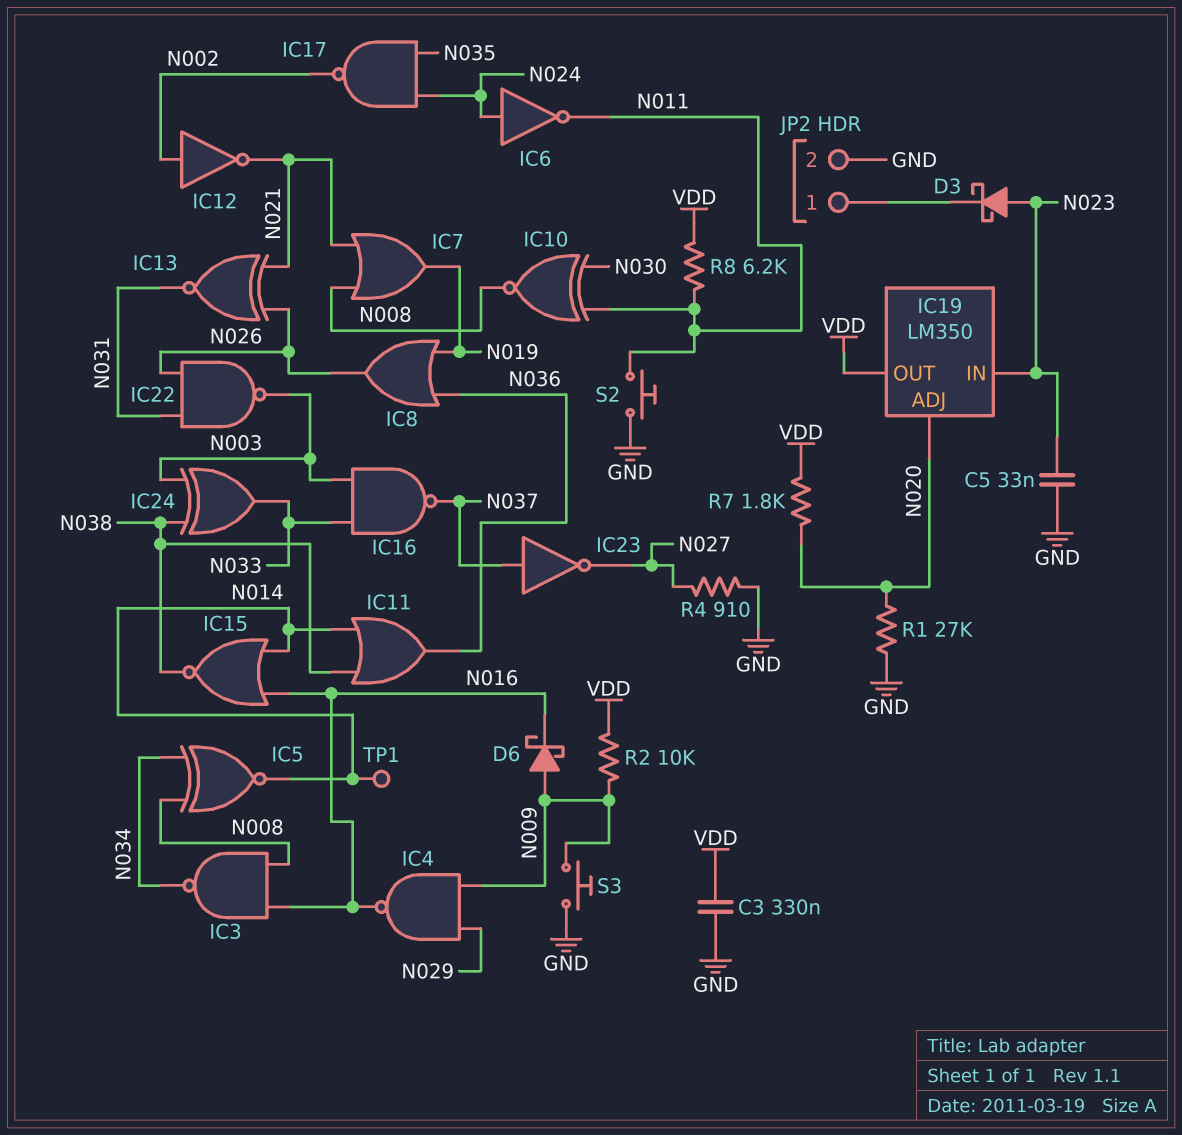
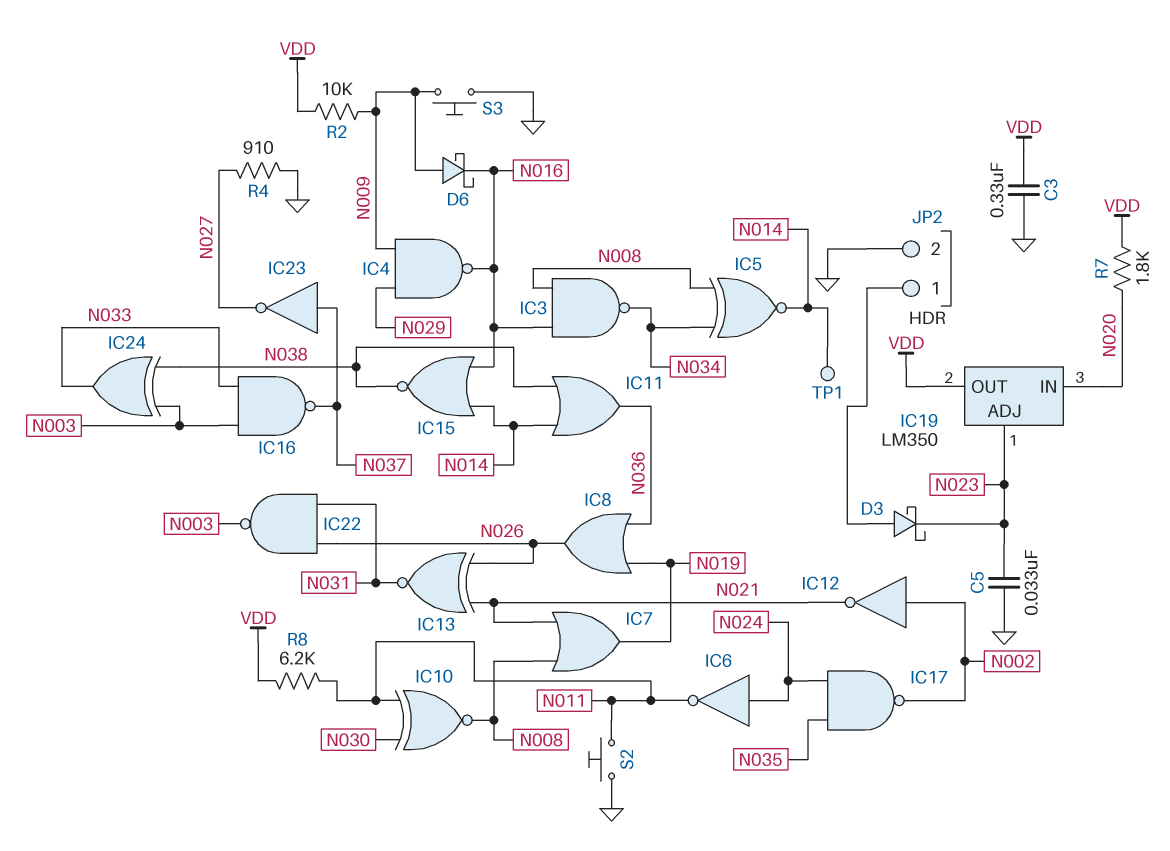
D3: schottky (A N023, K JP2/1) -> schottky (A JP2/1, K N023)
IC19 pin ADJ: N020 -> N023
IC19 pin IN: N023 -> N020
R1: 27k (GND, N020) -> none

